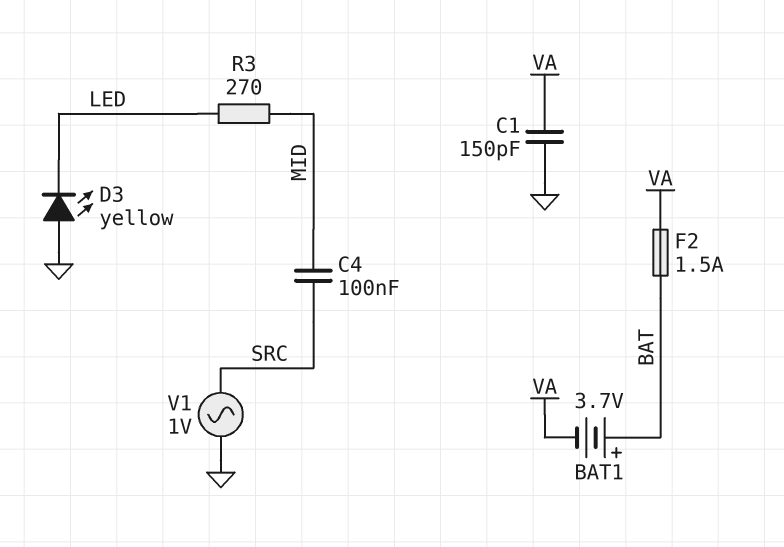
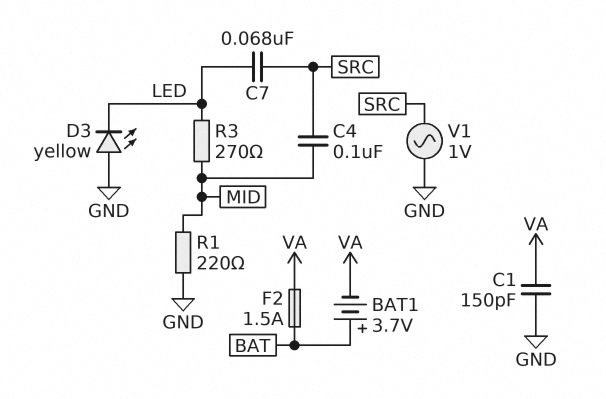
C7: none -> 68nF (LED, SRC)
R1: none -> 220 (GND, MID)

